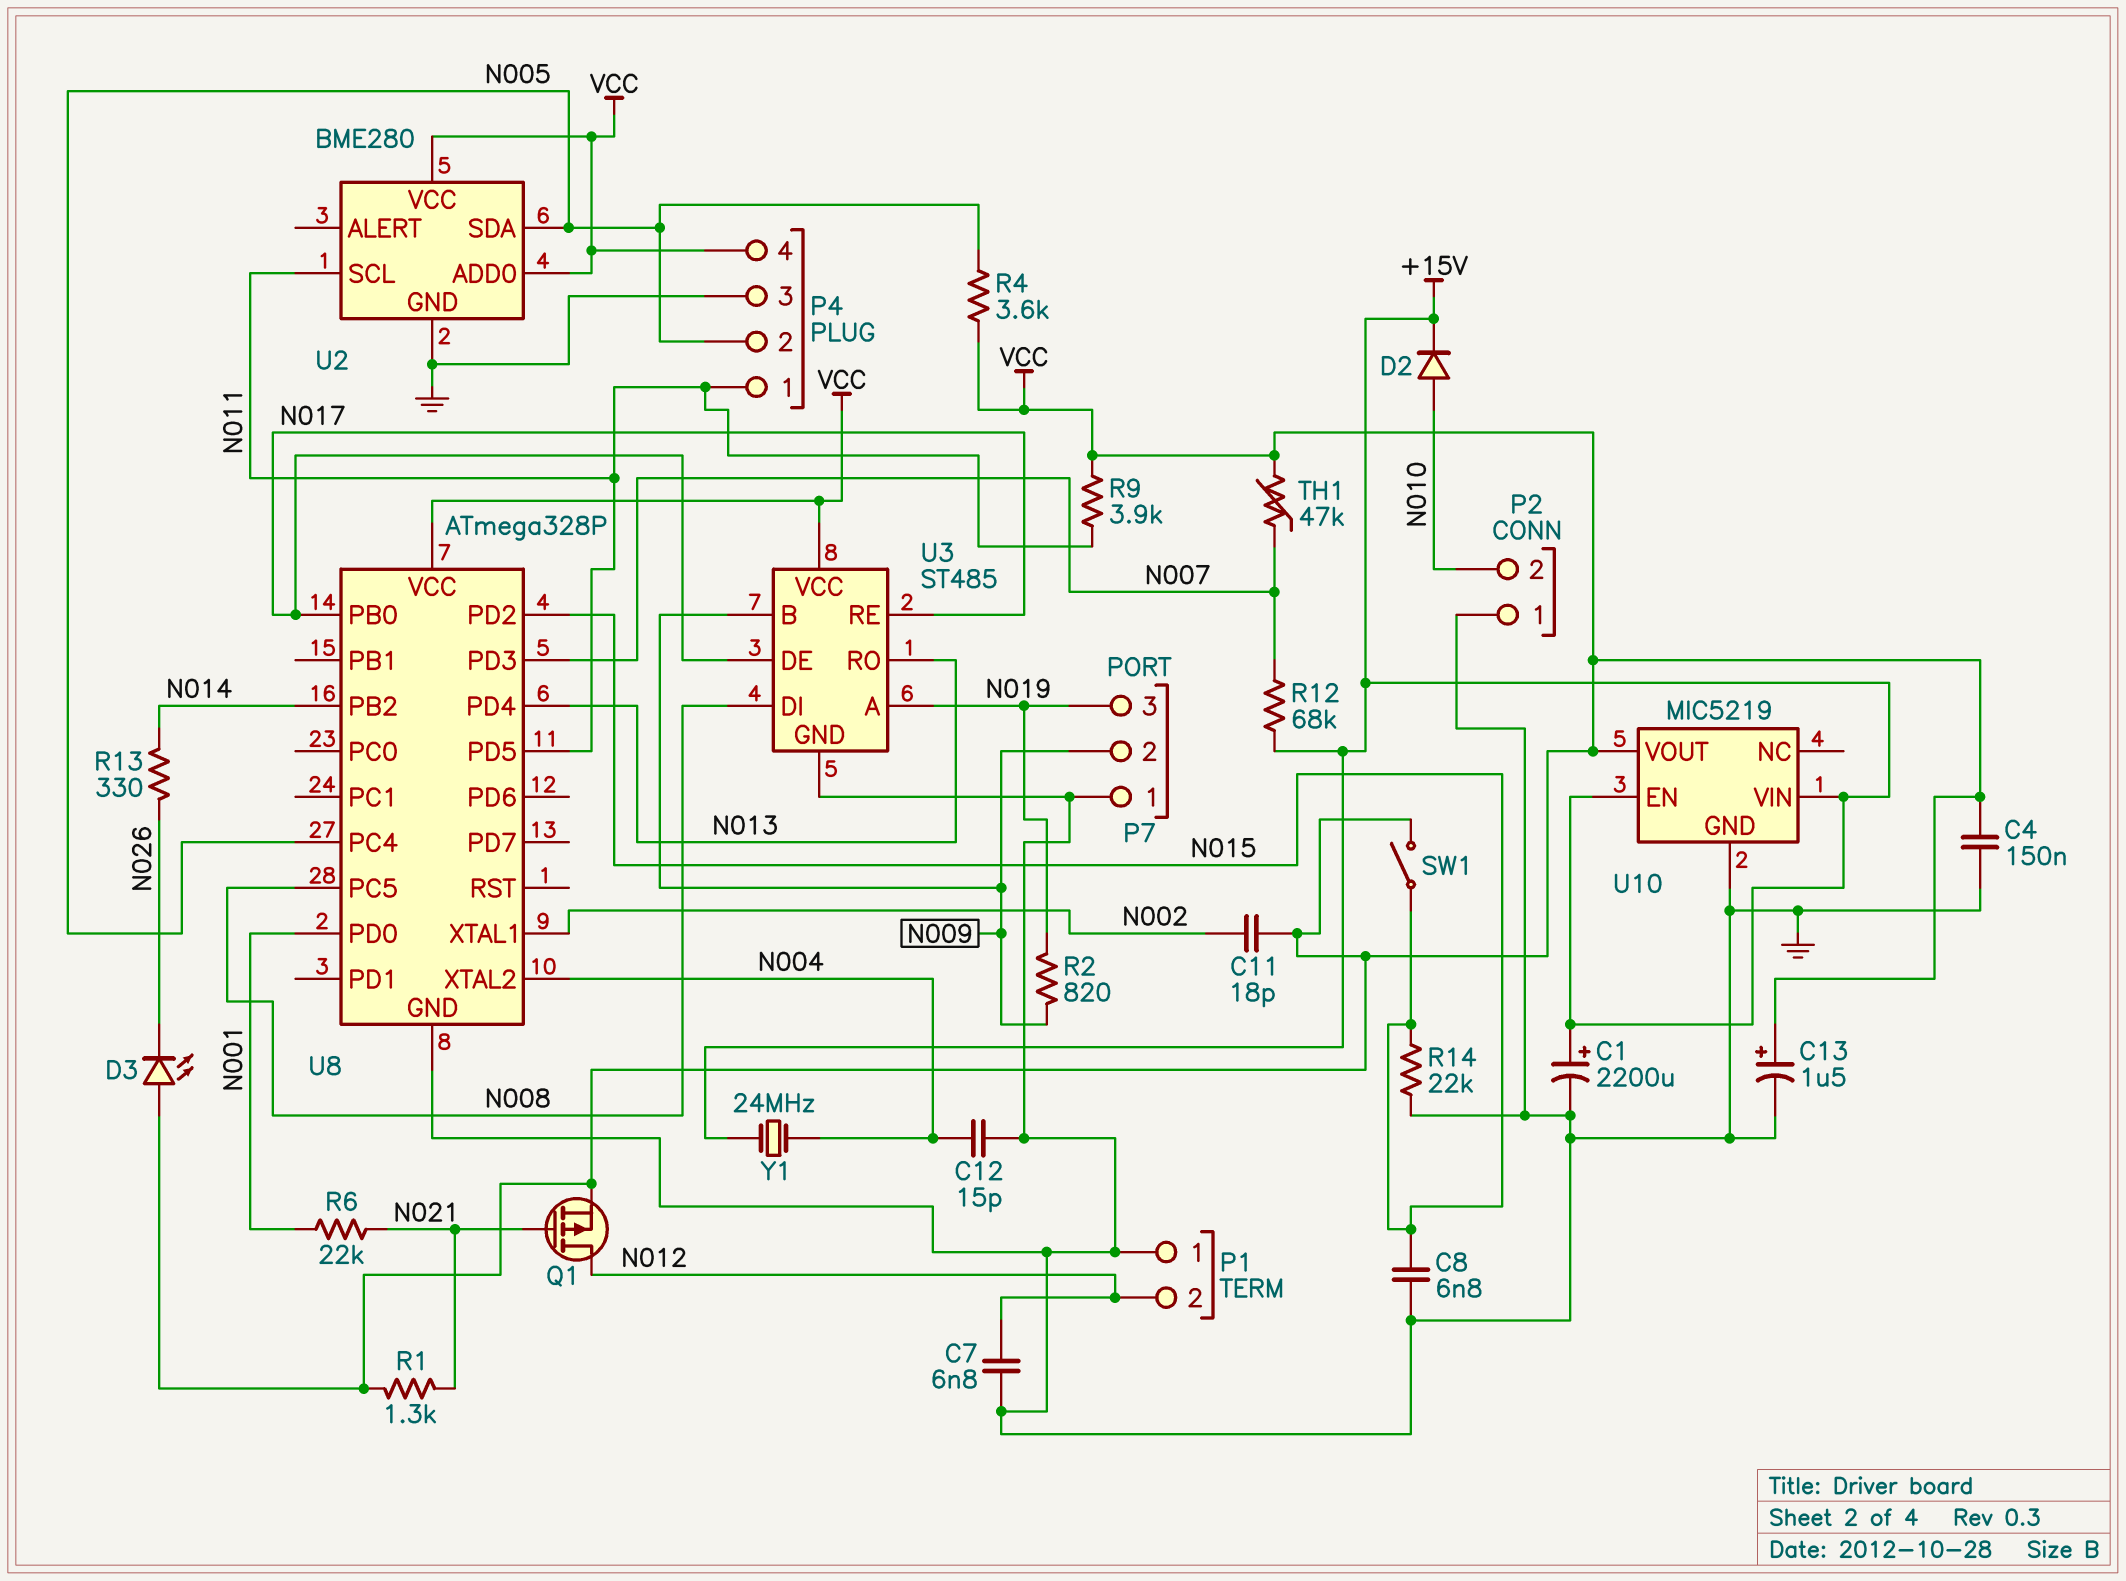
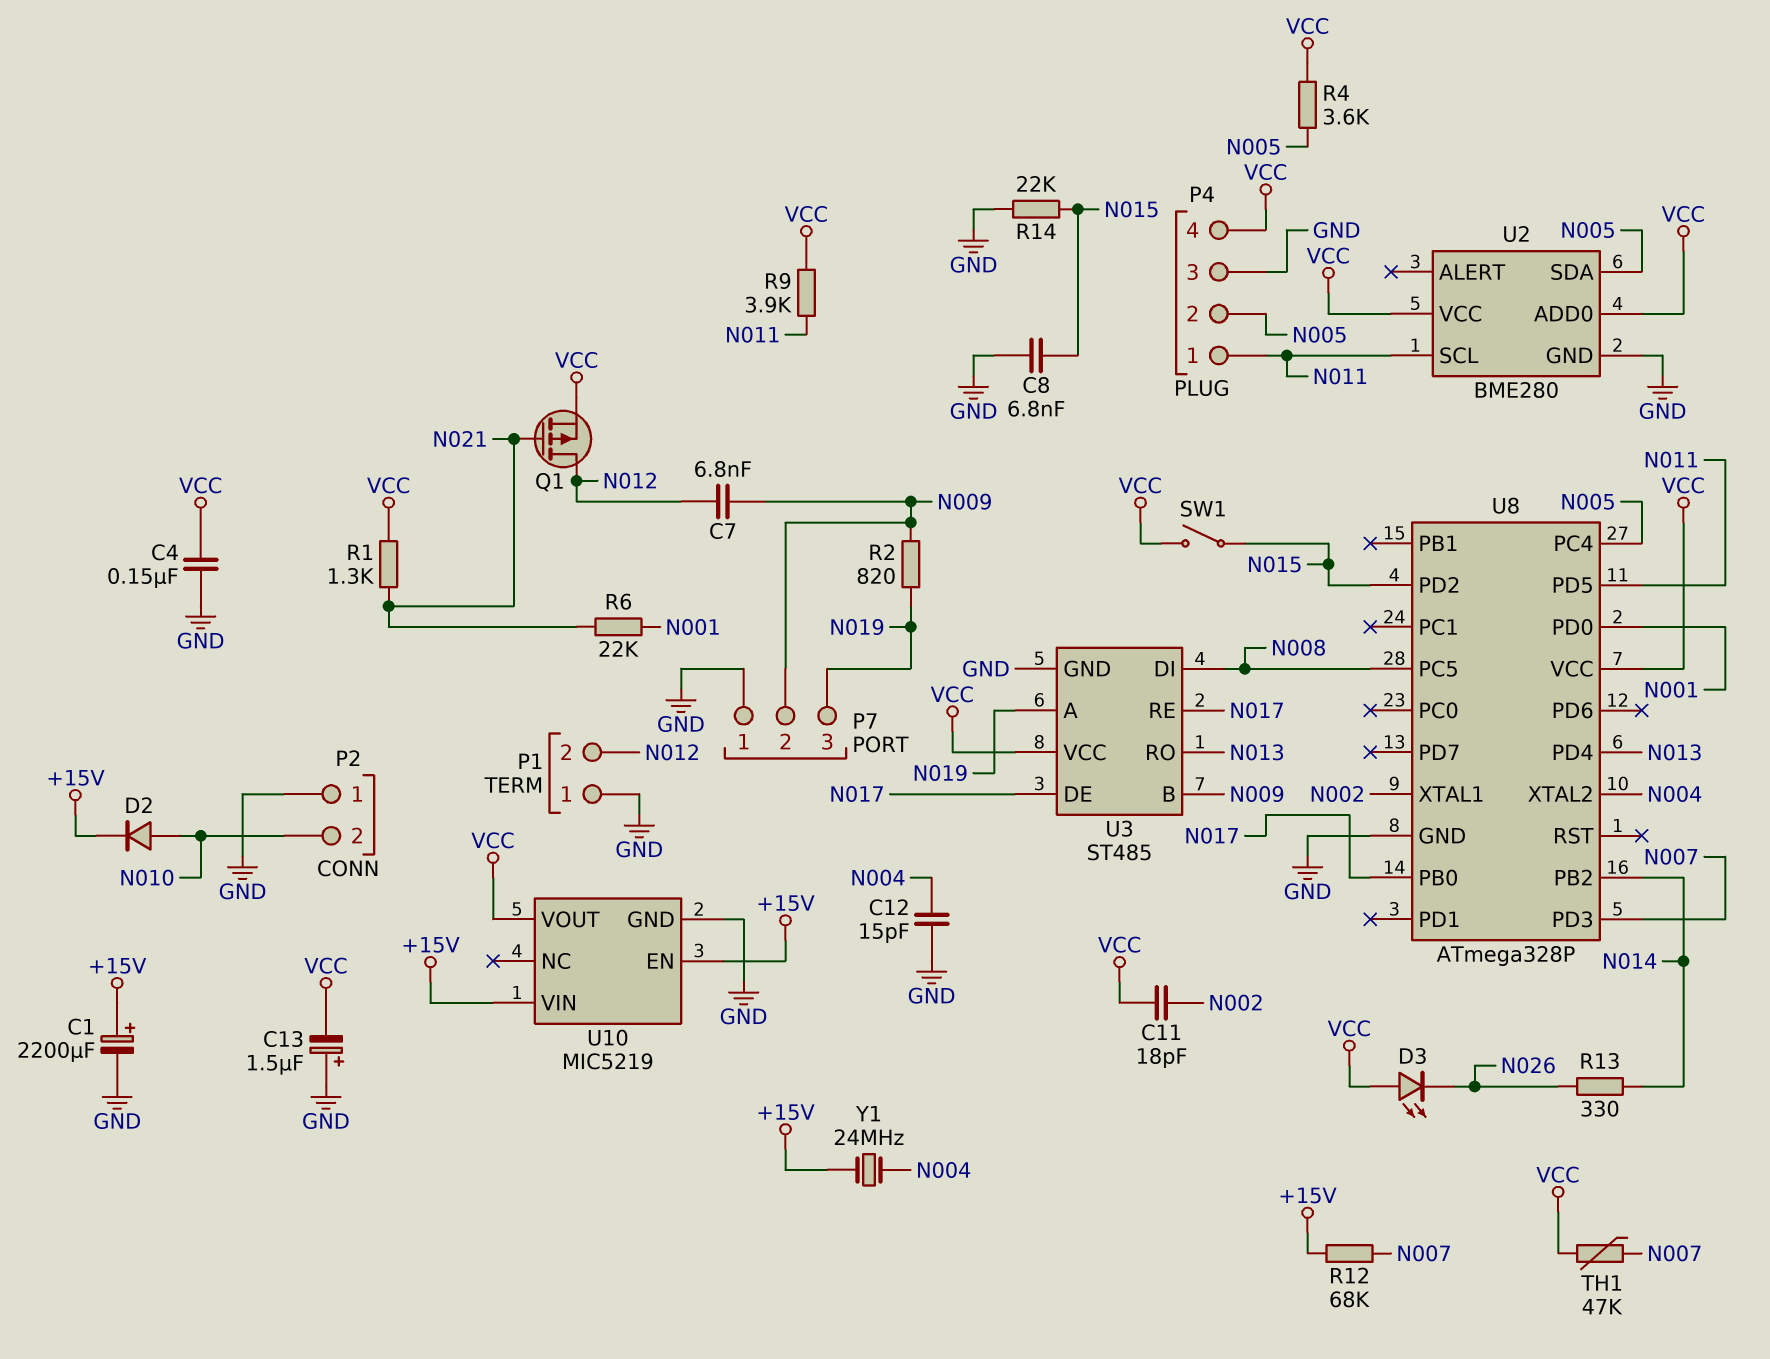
C7: 6.8nF (GND, N012) -> 6.8nF (N009, N012)
C13: 1.5uF (plus VCC, minus GND) -> 1.5uF (plus GND, minus VCC)

